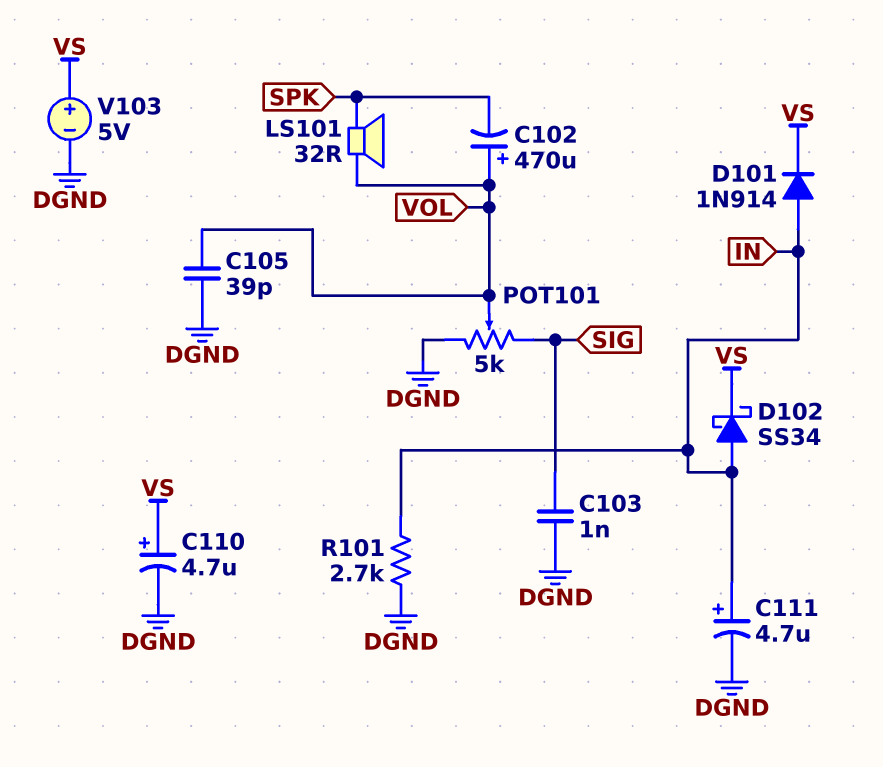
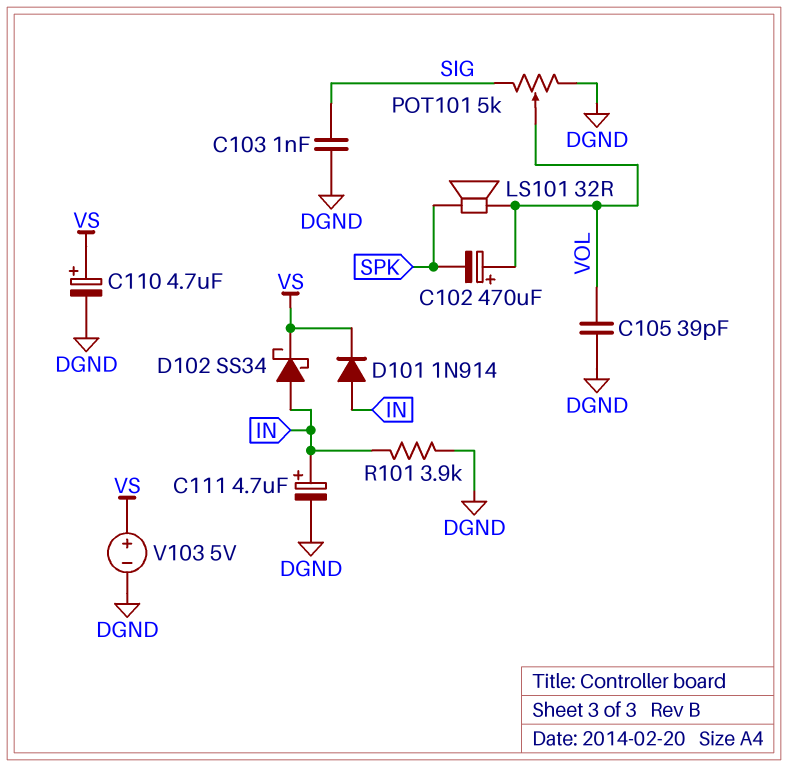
R101: 2.7k (DGND, IN) -> 3.9k (DGND, IN)

